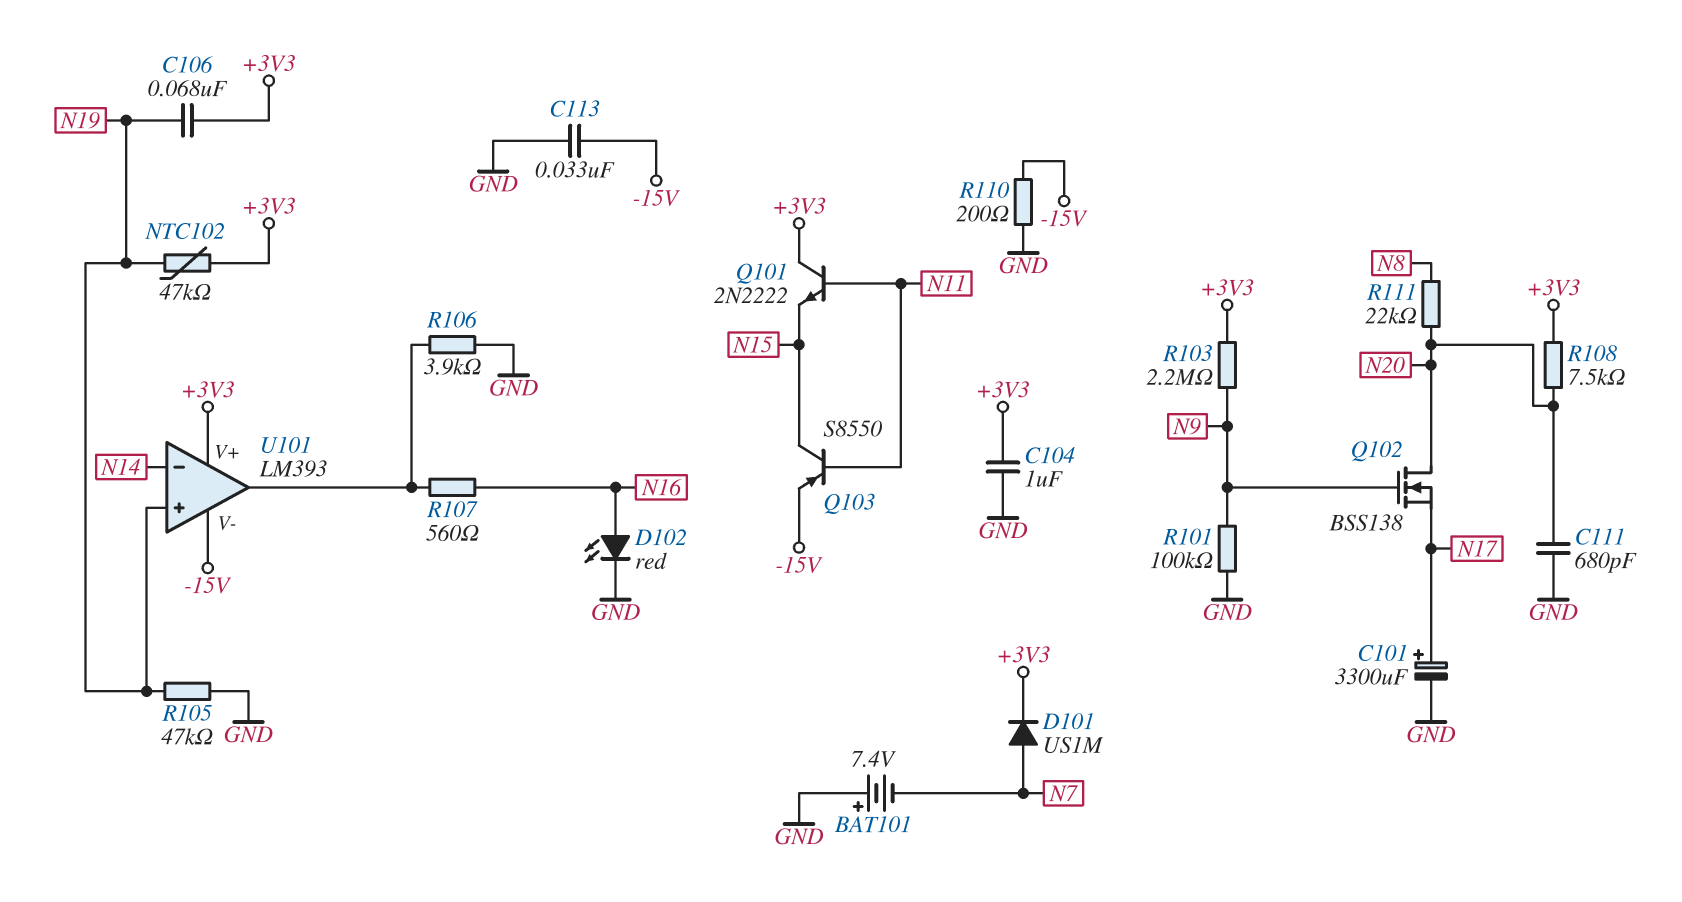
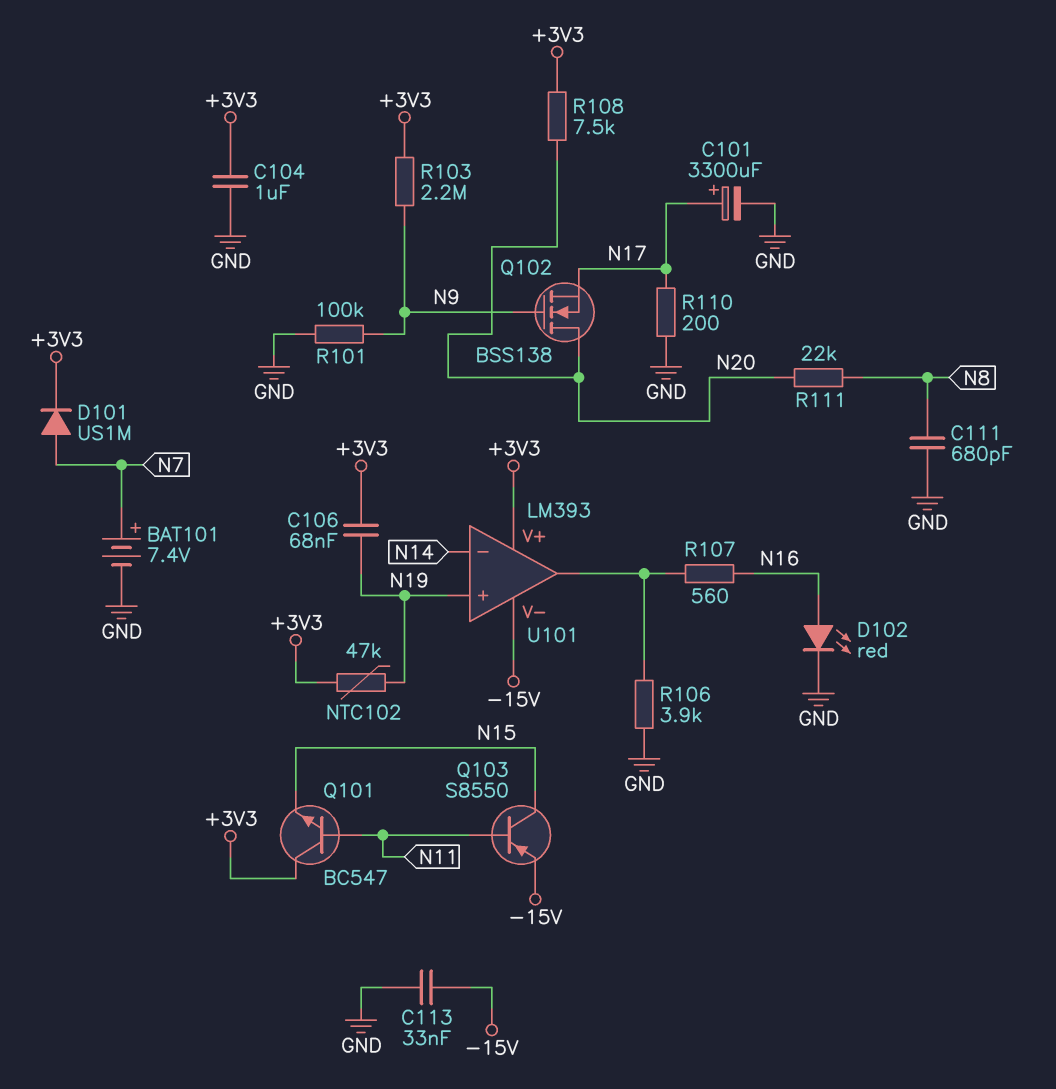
BAT101: 7.4V (plus GND, minus N7) -> 7.4V (plus N7, minus GND)
C111: 680pF (GND, N20) -> 680pF (GND, N8)
Q101: NPN 2N2222 (B N11, C +3V3, E N15) -> NPN BC547 (B N11, C +3V3, E N15)
R105: 47k (GND, N19) -> none
R110: 200 (-15V, GND) -> 200 (GND, N17)

